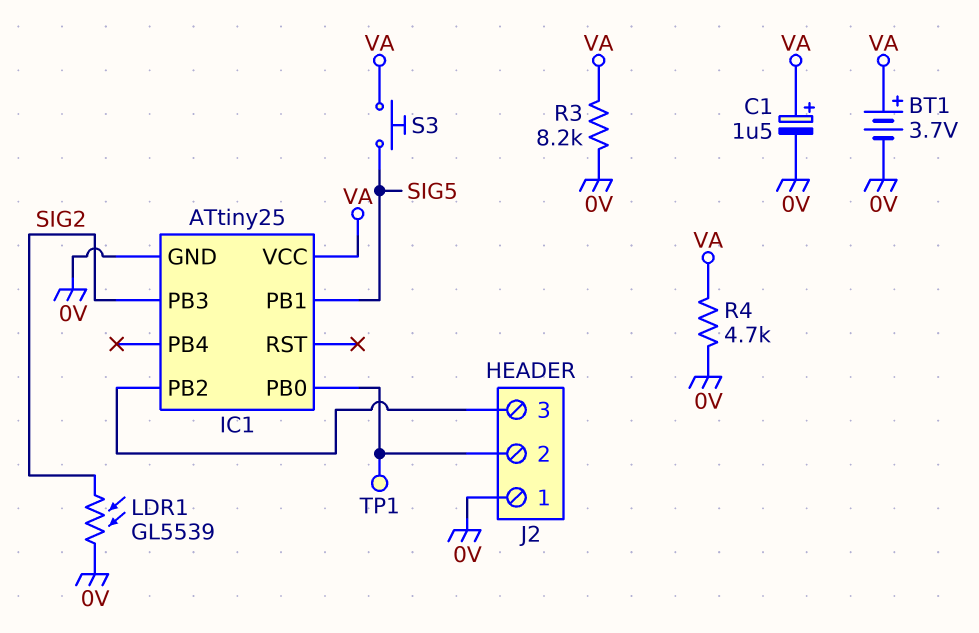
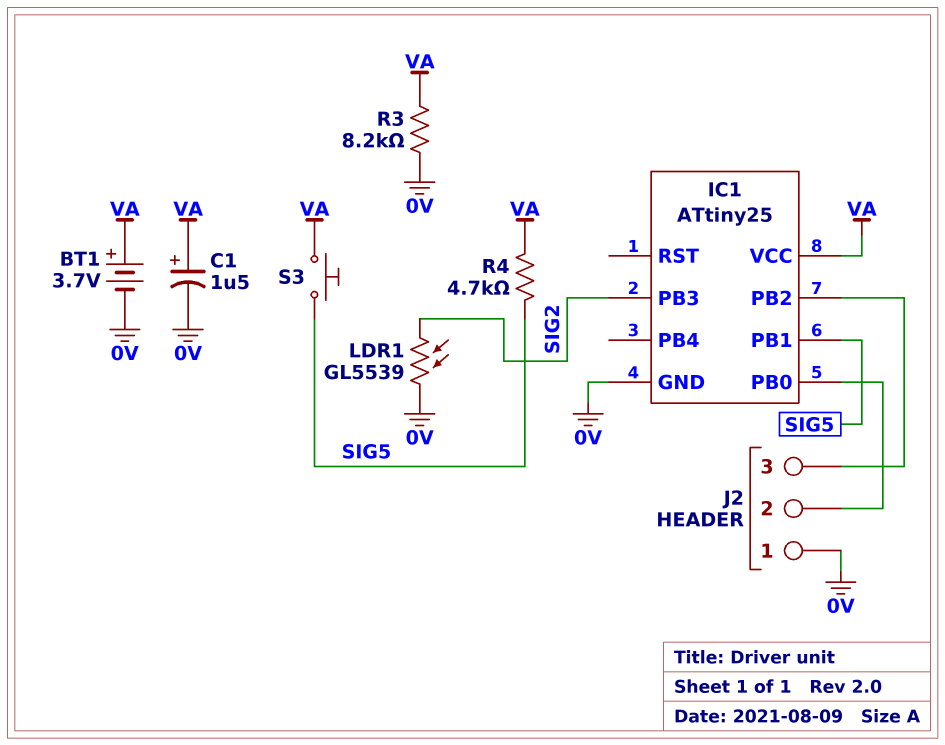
R4: 4.7k (0V, VA) -> 4.7k (SIG5, VA)
TP1: test point (IC1/PB0) -> none

